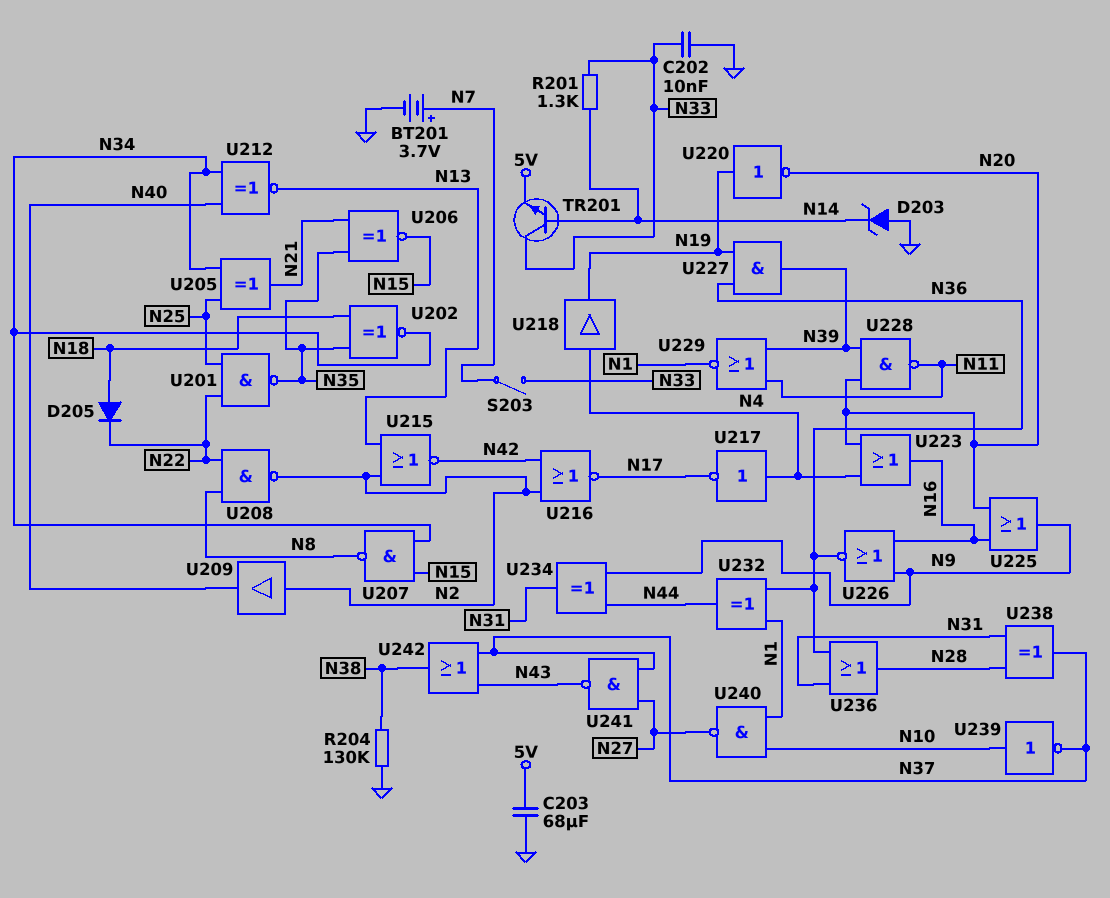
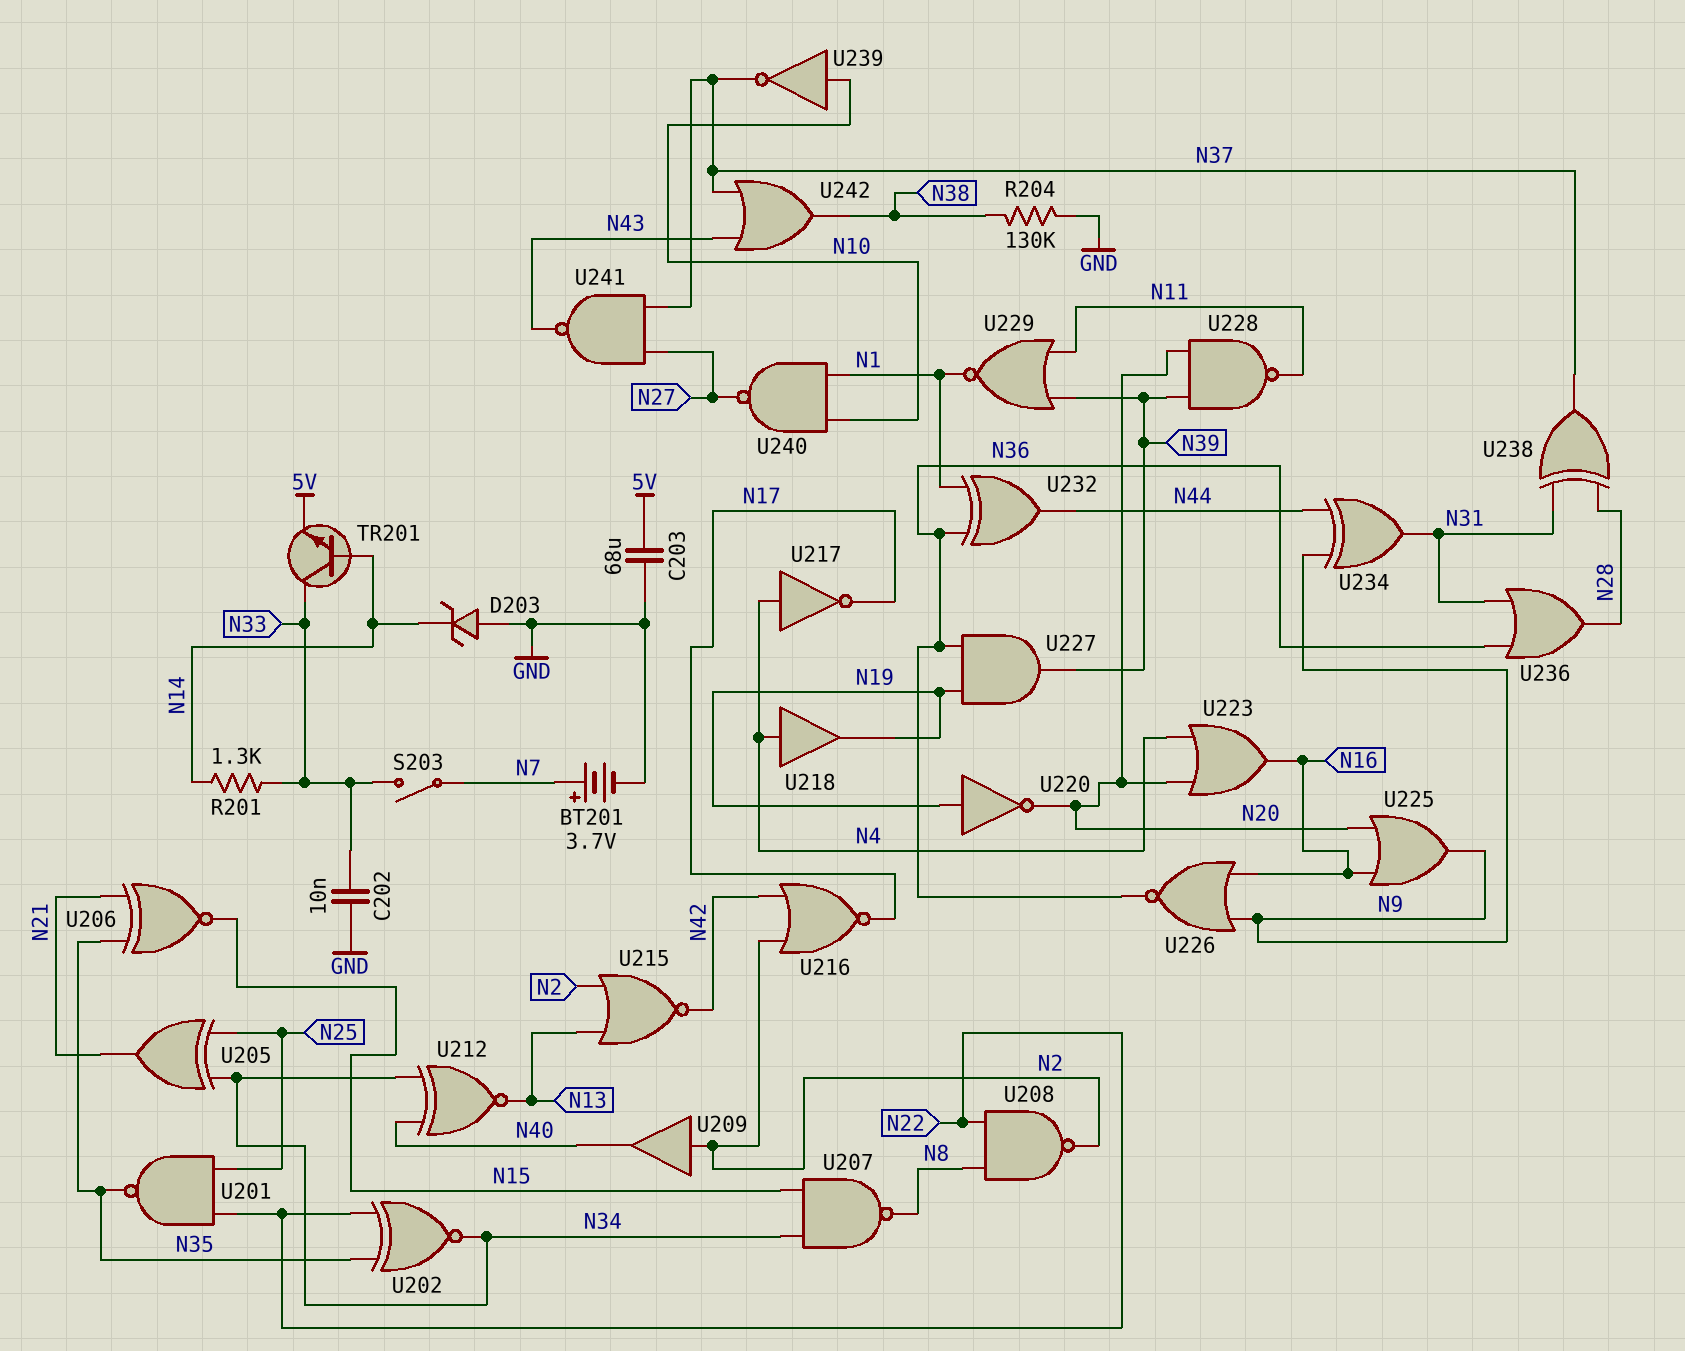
D205: diode (A N18, K N22) -> none
U202: XNOR (in N18, in N35, out N34) -> XNOR (in N22, in N35, out N34)

